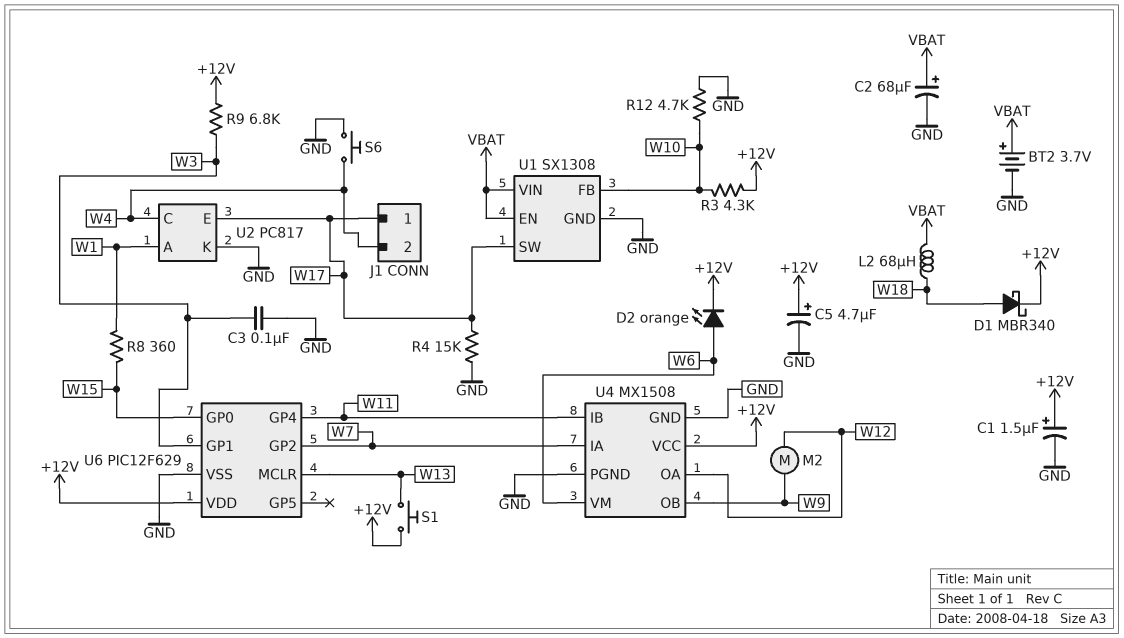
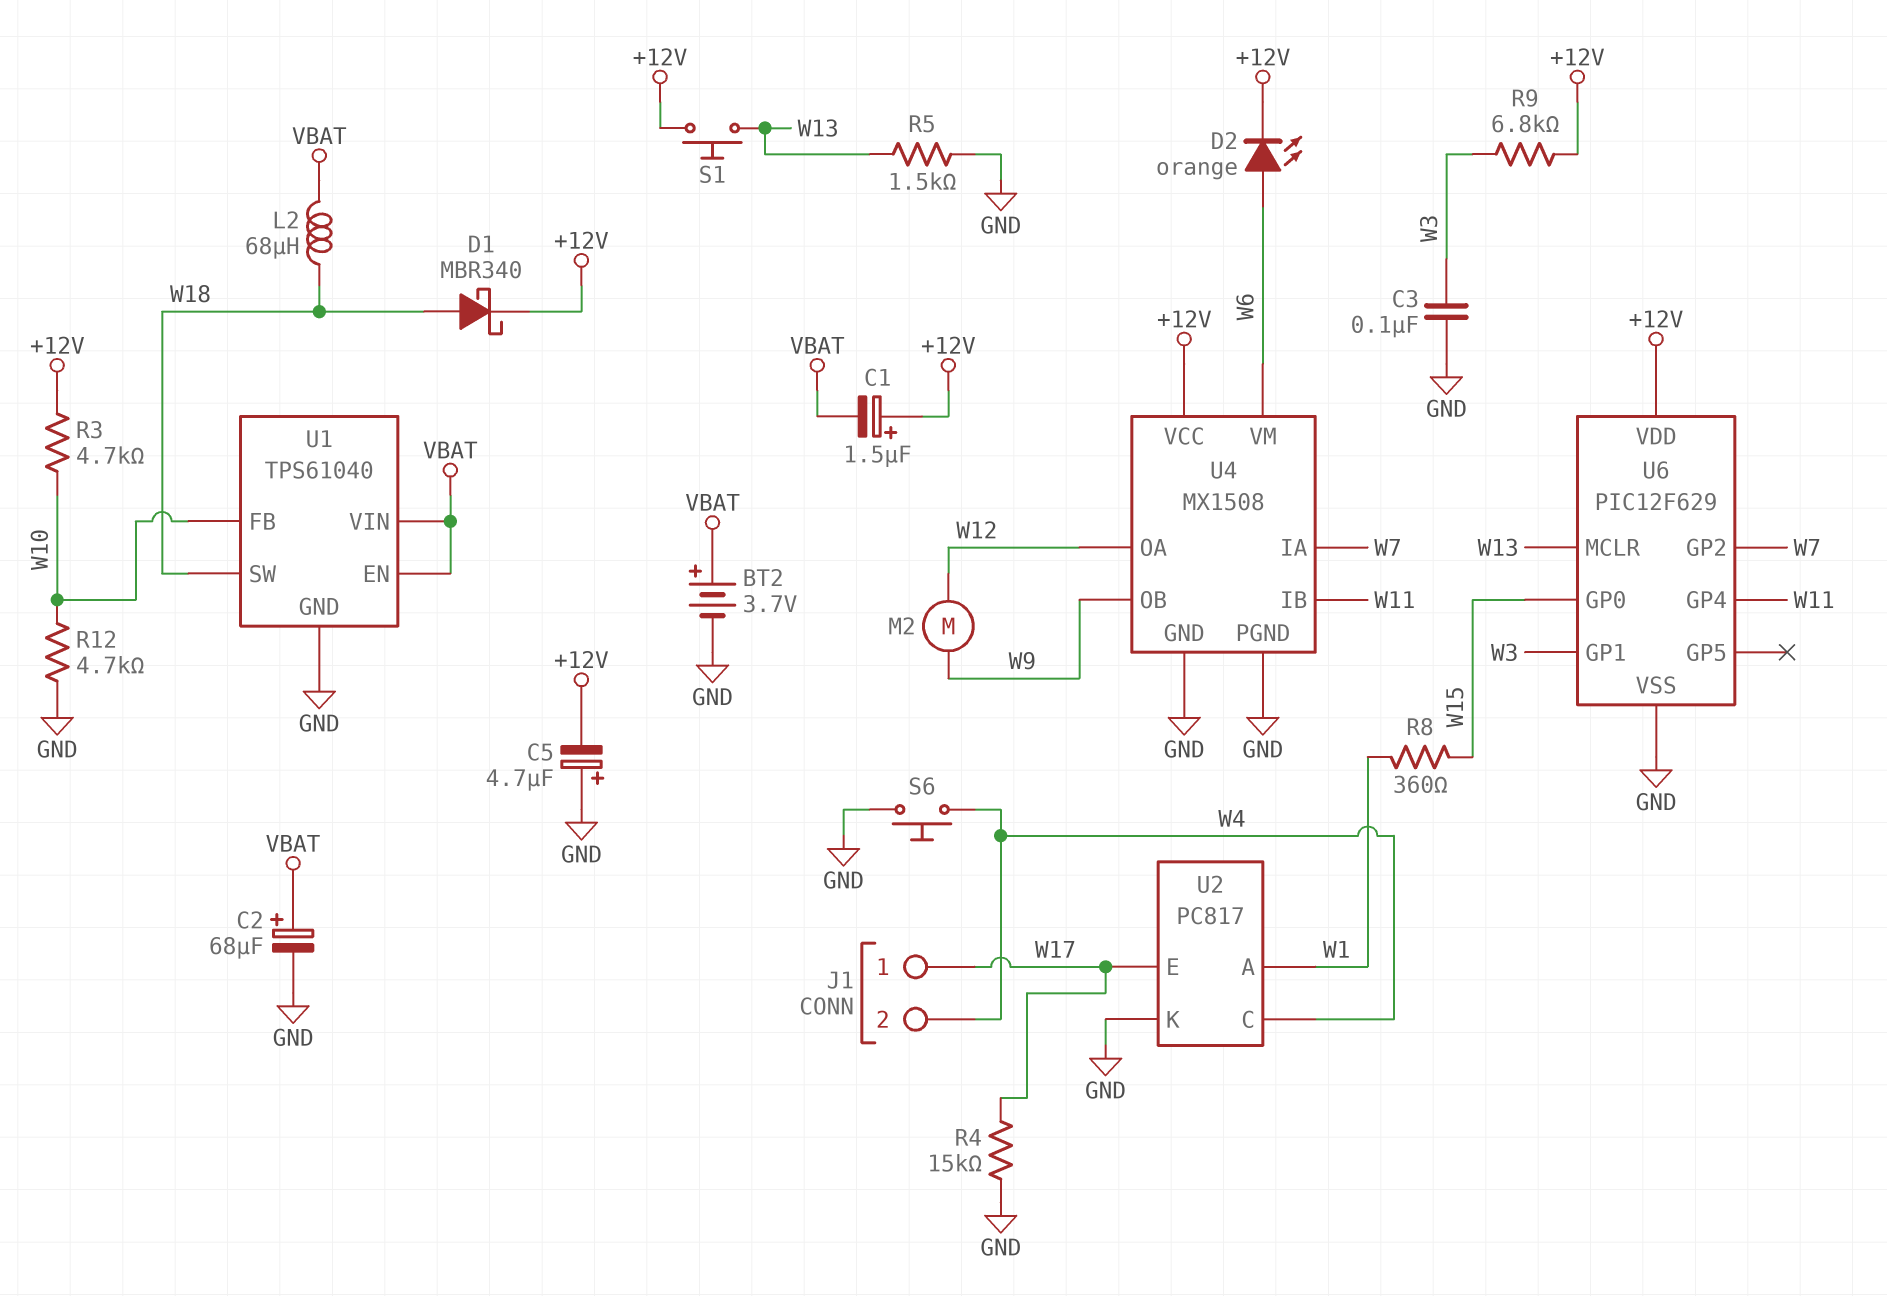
C1: 1.5uF (plus +12V, minus GND) -> 1.5uF (plus +12V, minus VBAT)
C5: 4.7uF (plus +12V, minus GND) -> 4.7uF (plus GND, minus +12V)
R3: 4.3k (+12V, W10) -> 4.7k (+12V, W10)
R5: none -> 1.5k (GND, W13)
U1: SX1308 -> TPS61040
U1 pin SW: W17 -> W18

